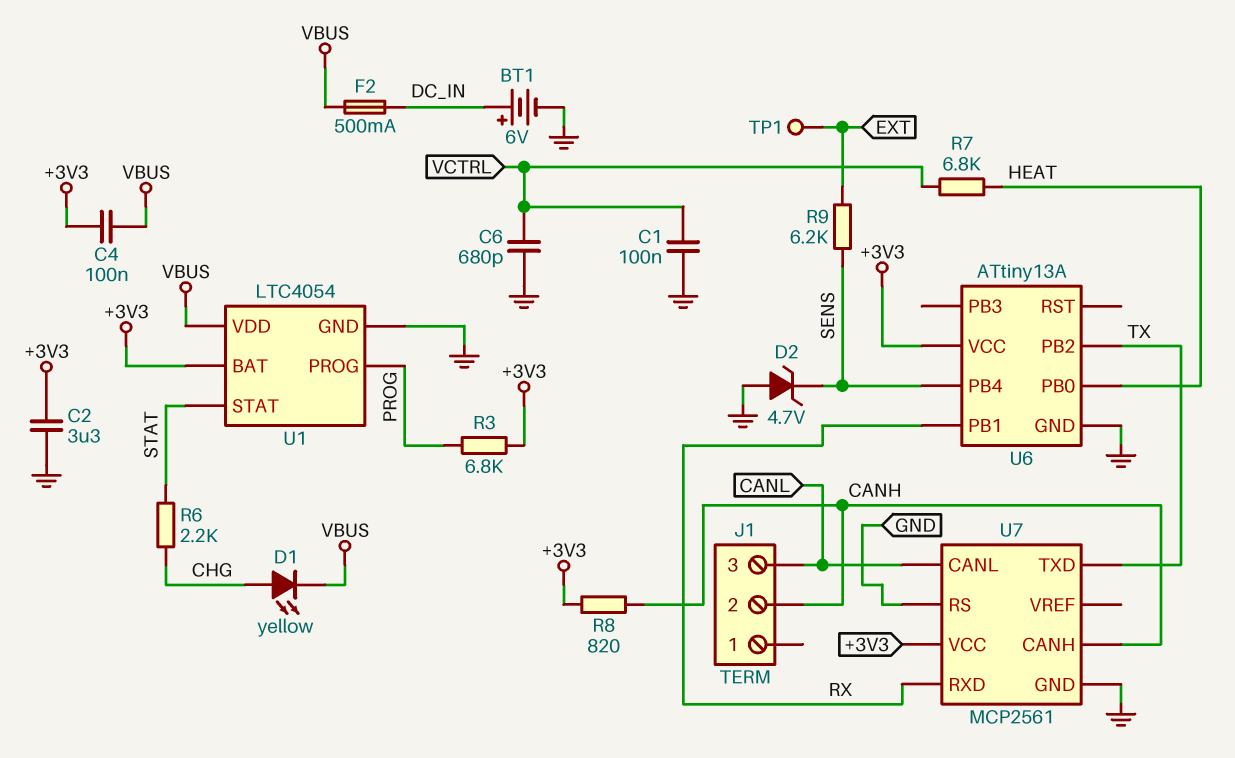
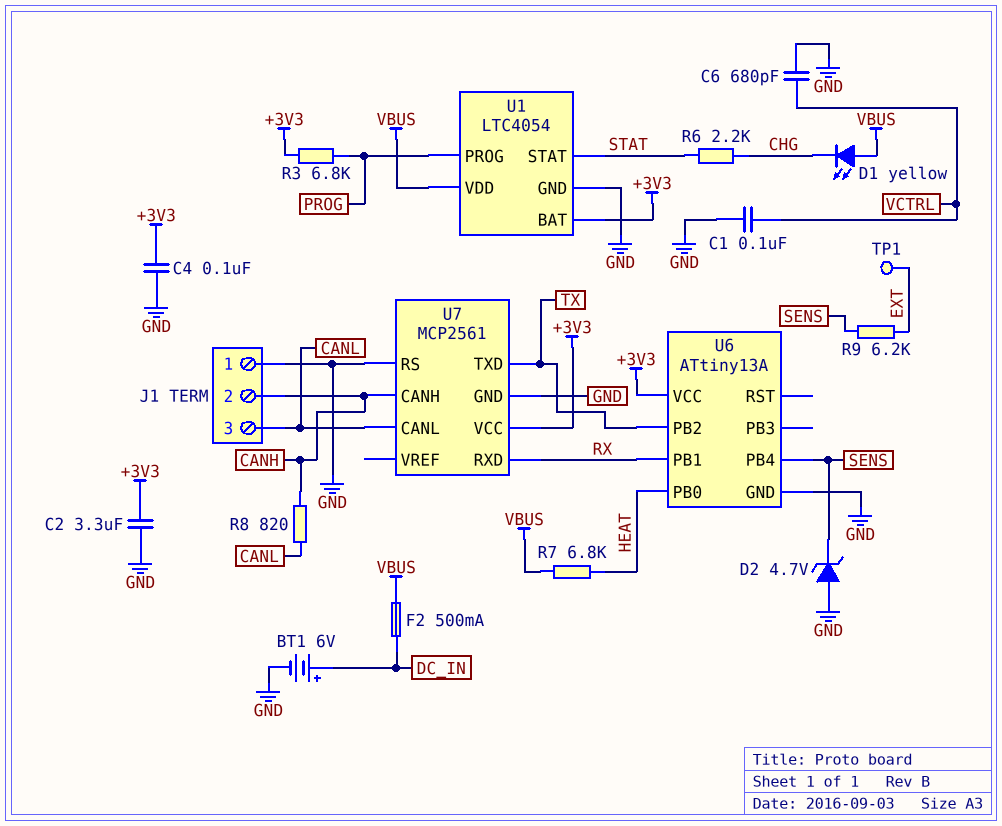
C4: 100nF (+3V3, VBUS) -> 100nF (+3V3, GND)
D1: LED yellow (A CHG, K VBUS) -> LED yellow (A VBUS, K CHG)
J1 pin 1: none -> GND
R7: 6.8k (HEAT, VCTRL) -> 6.8k (HEAT, VBUS)
R8: 820 (+3V3, CANH) -> 820 (CANH, CANL)

